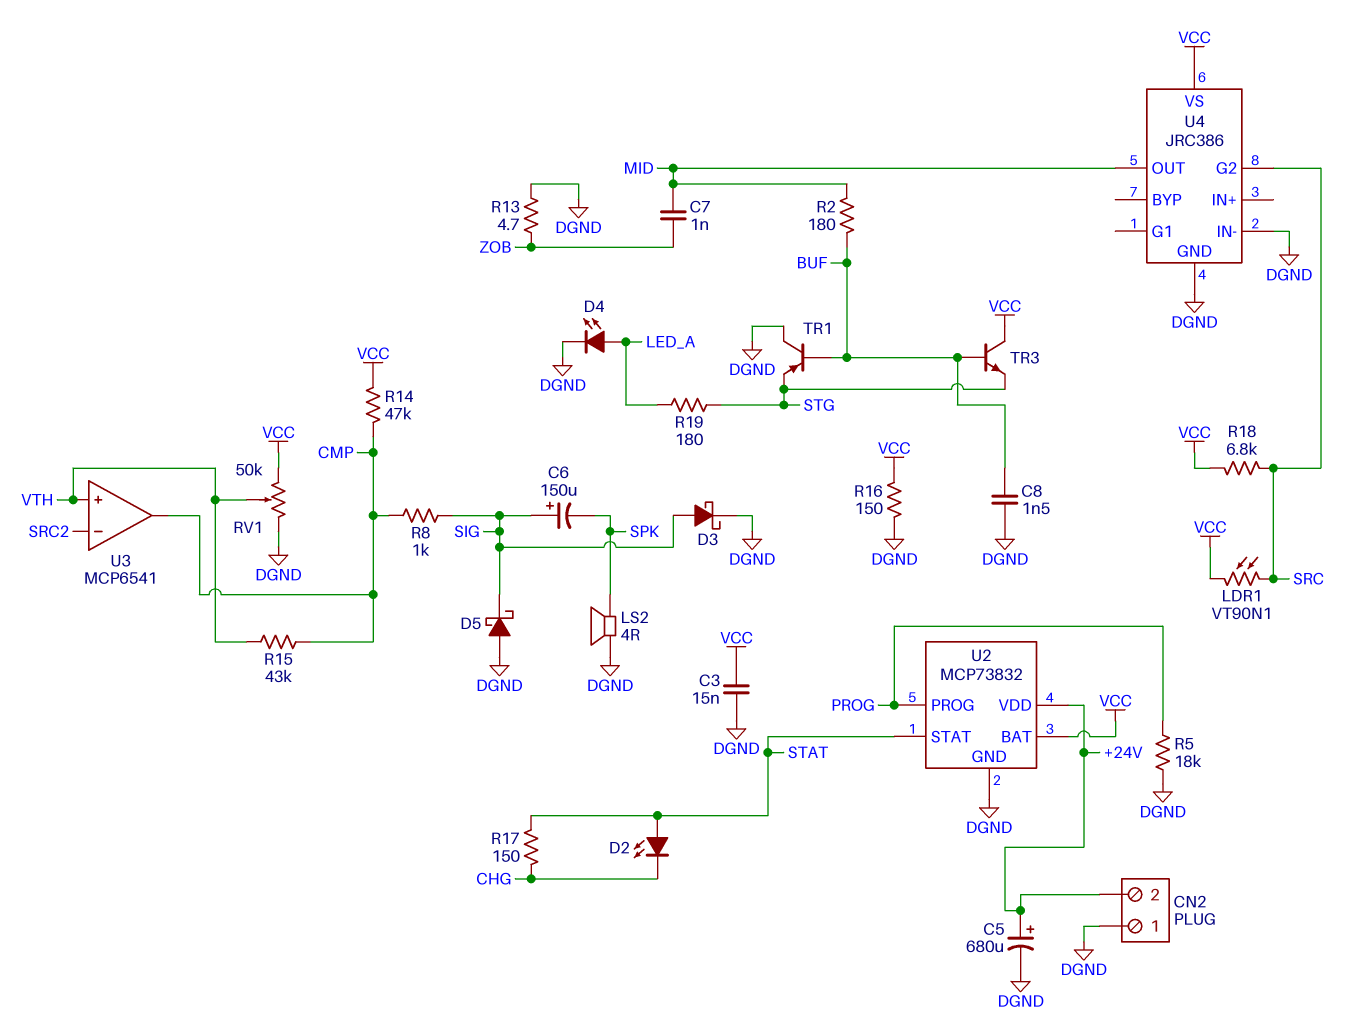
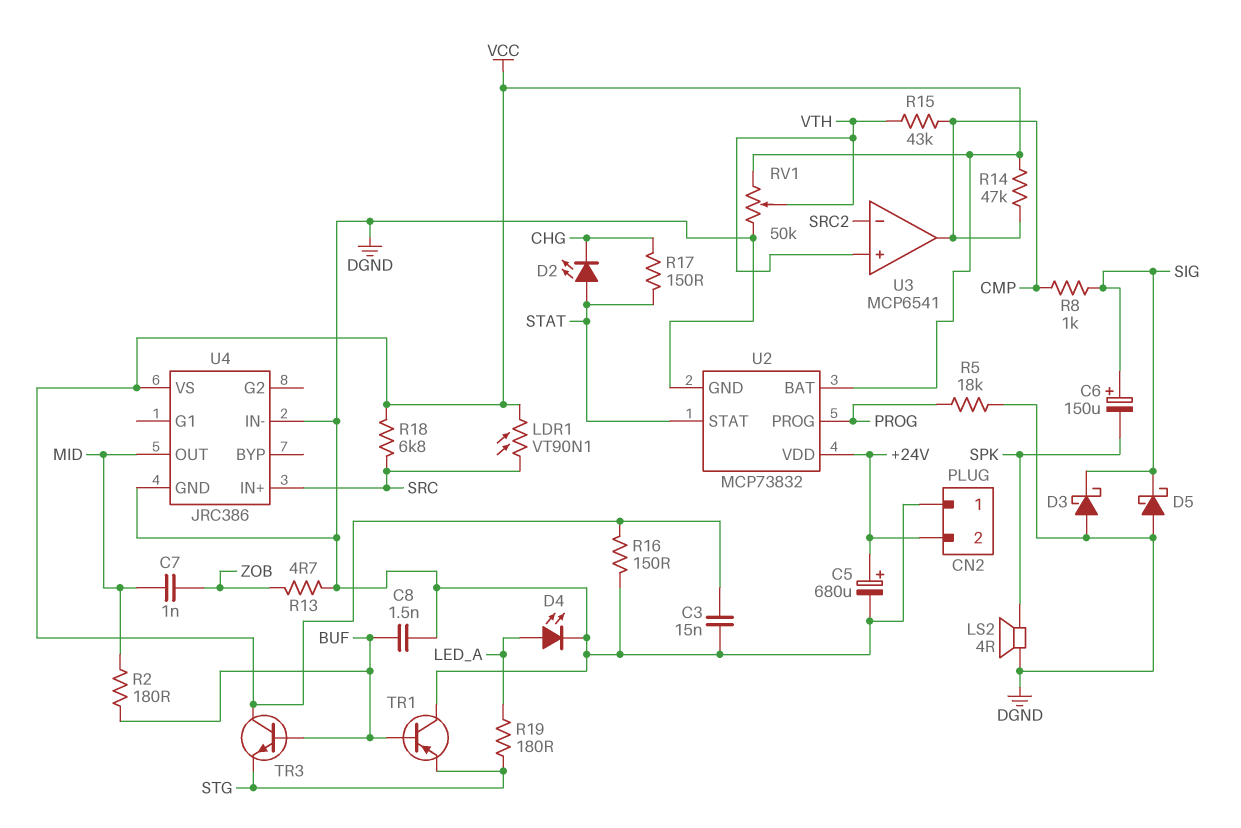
D3: schottky (A SIG, K DGND) -> schottky (A DGND, K SIG)
U4 pin G2: SRC -> none
U4 pin IN+: none -> SRC

